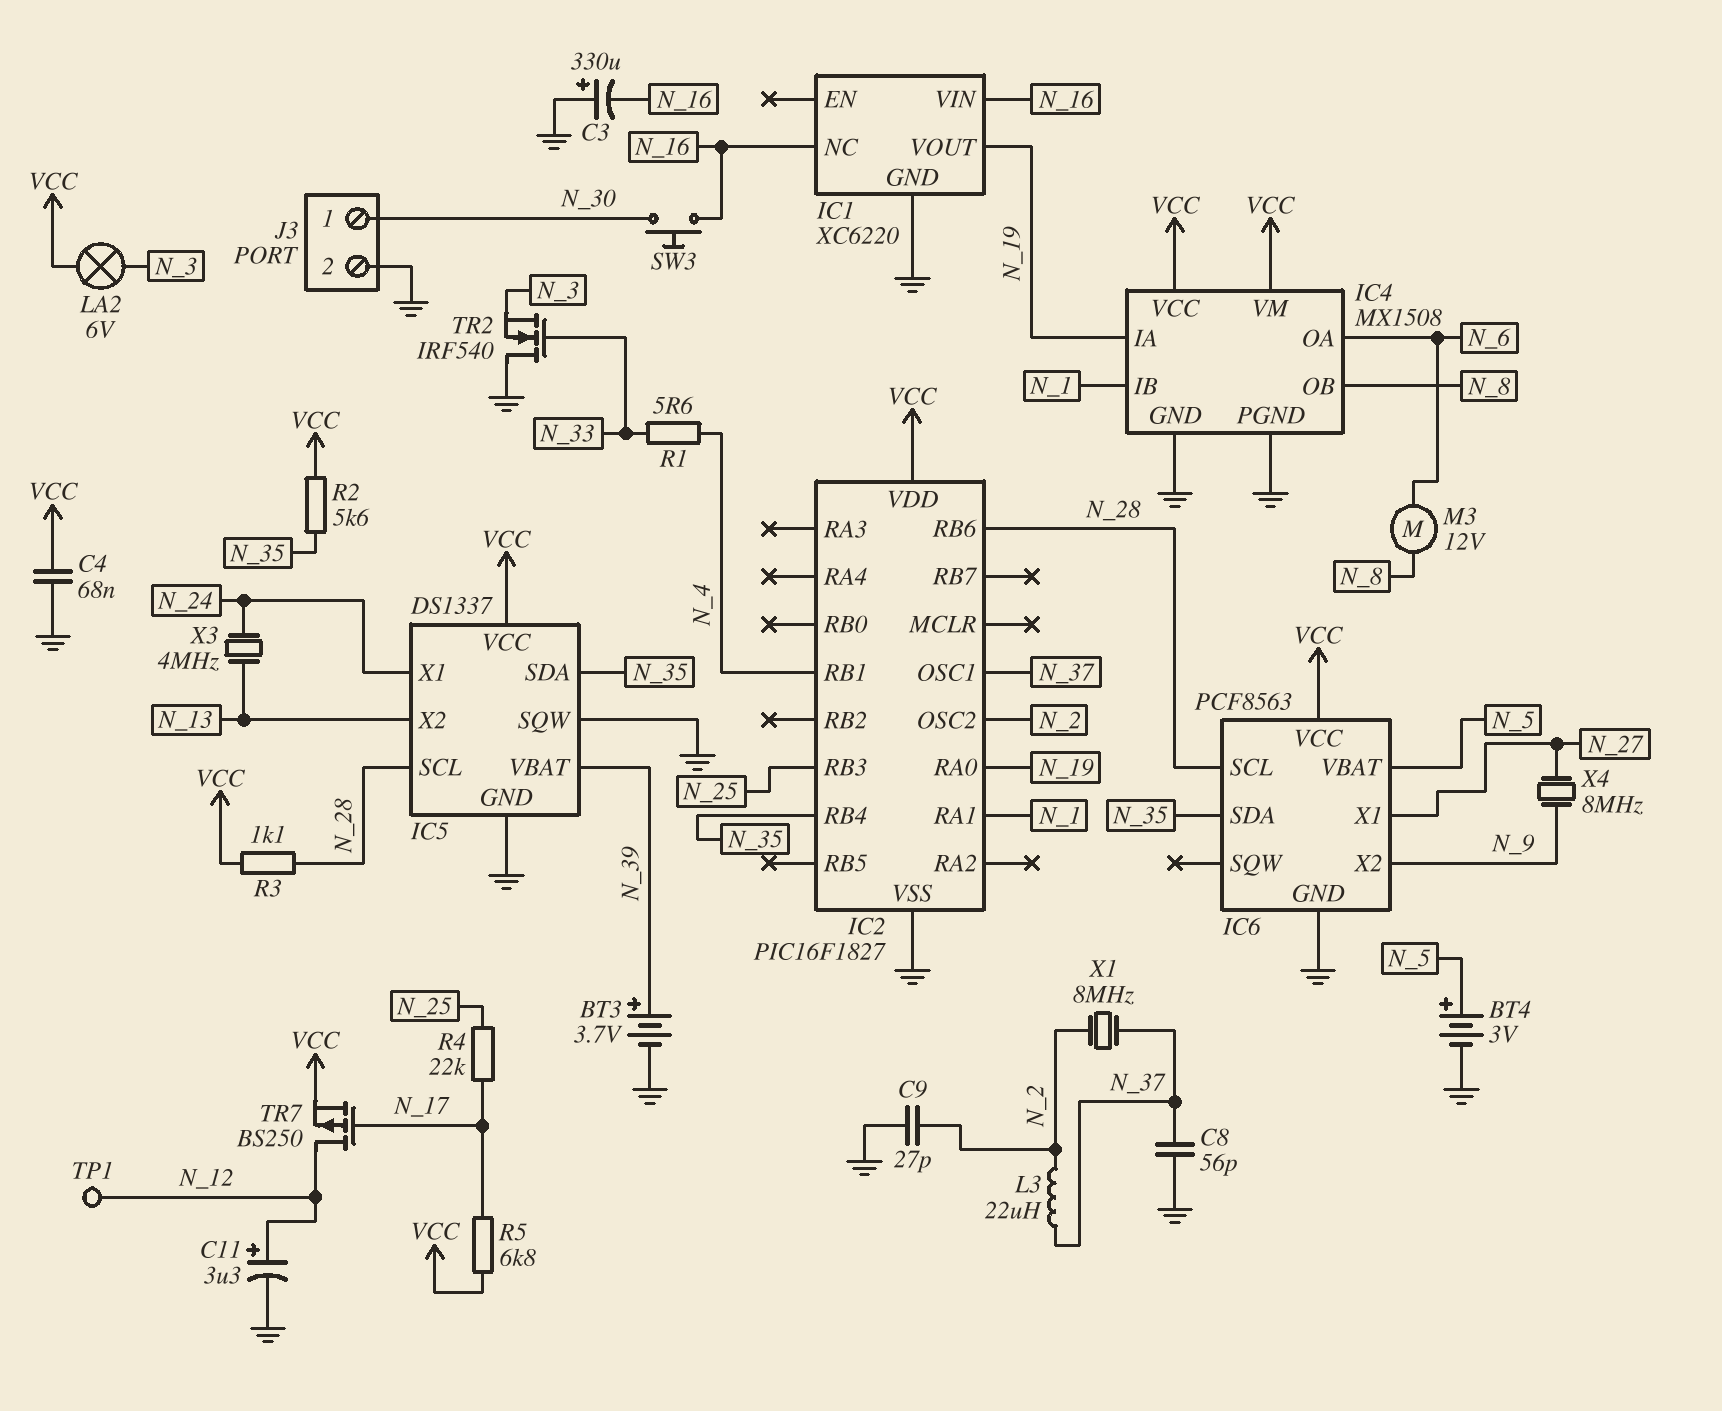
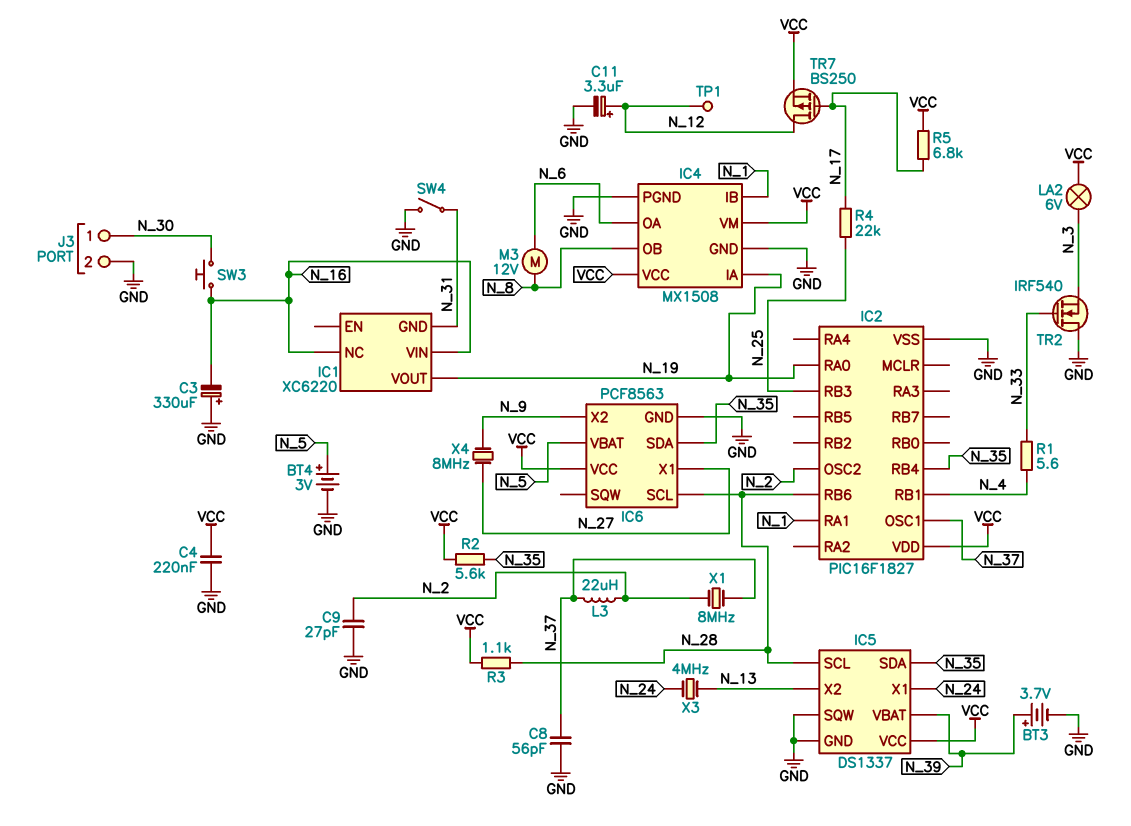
C4: 68nF (GND, VCC) -> 220nF (GND, VCC)
IC1 pin GND: GND -> N_31
SW4: none -> switch (GND, N_31)

